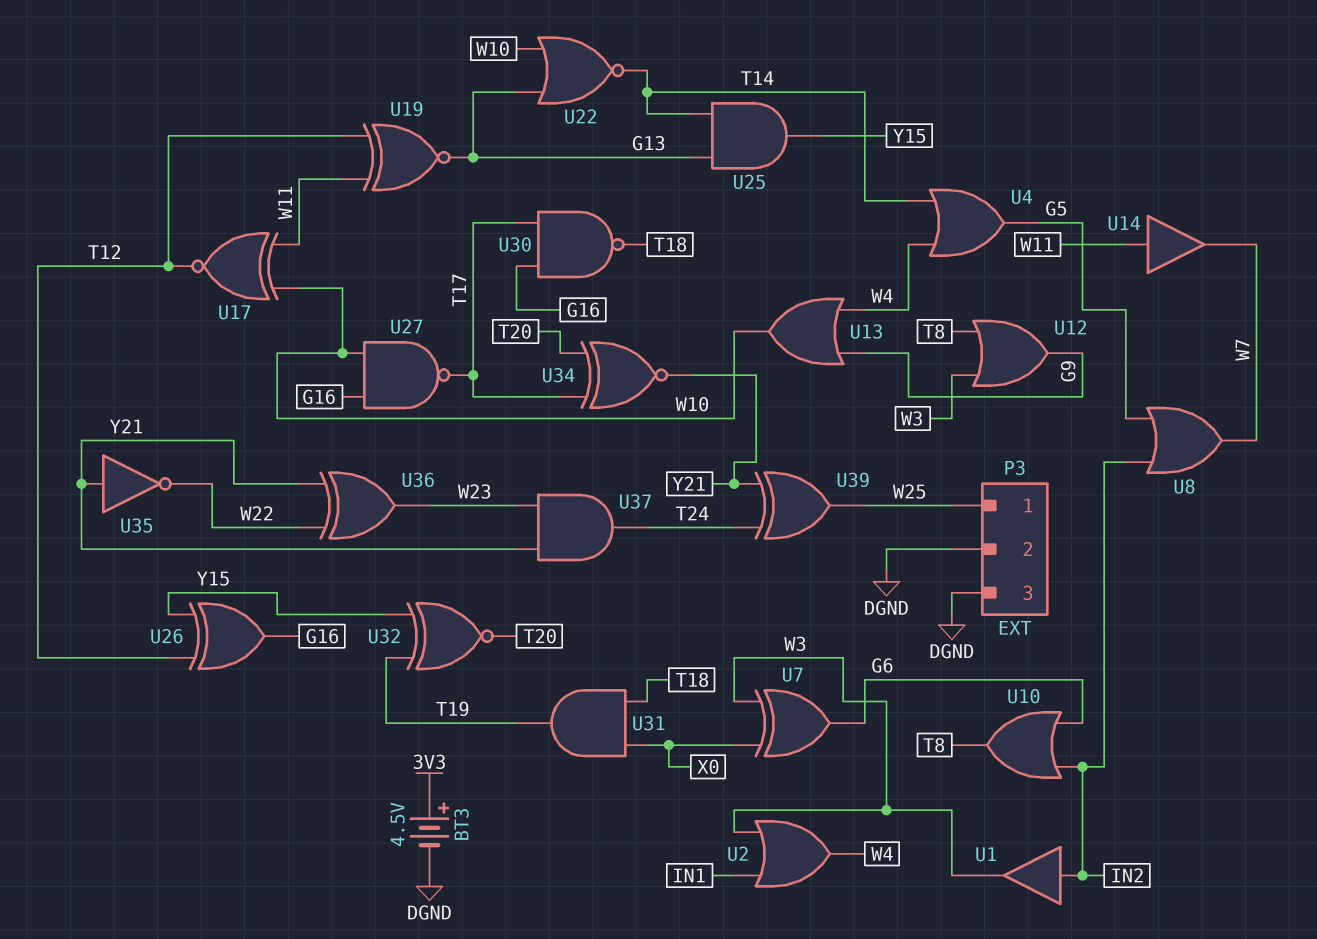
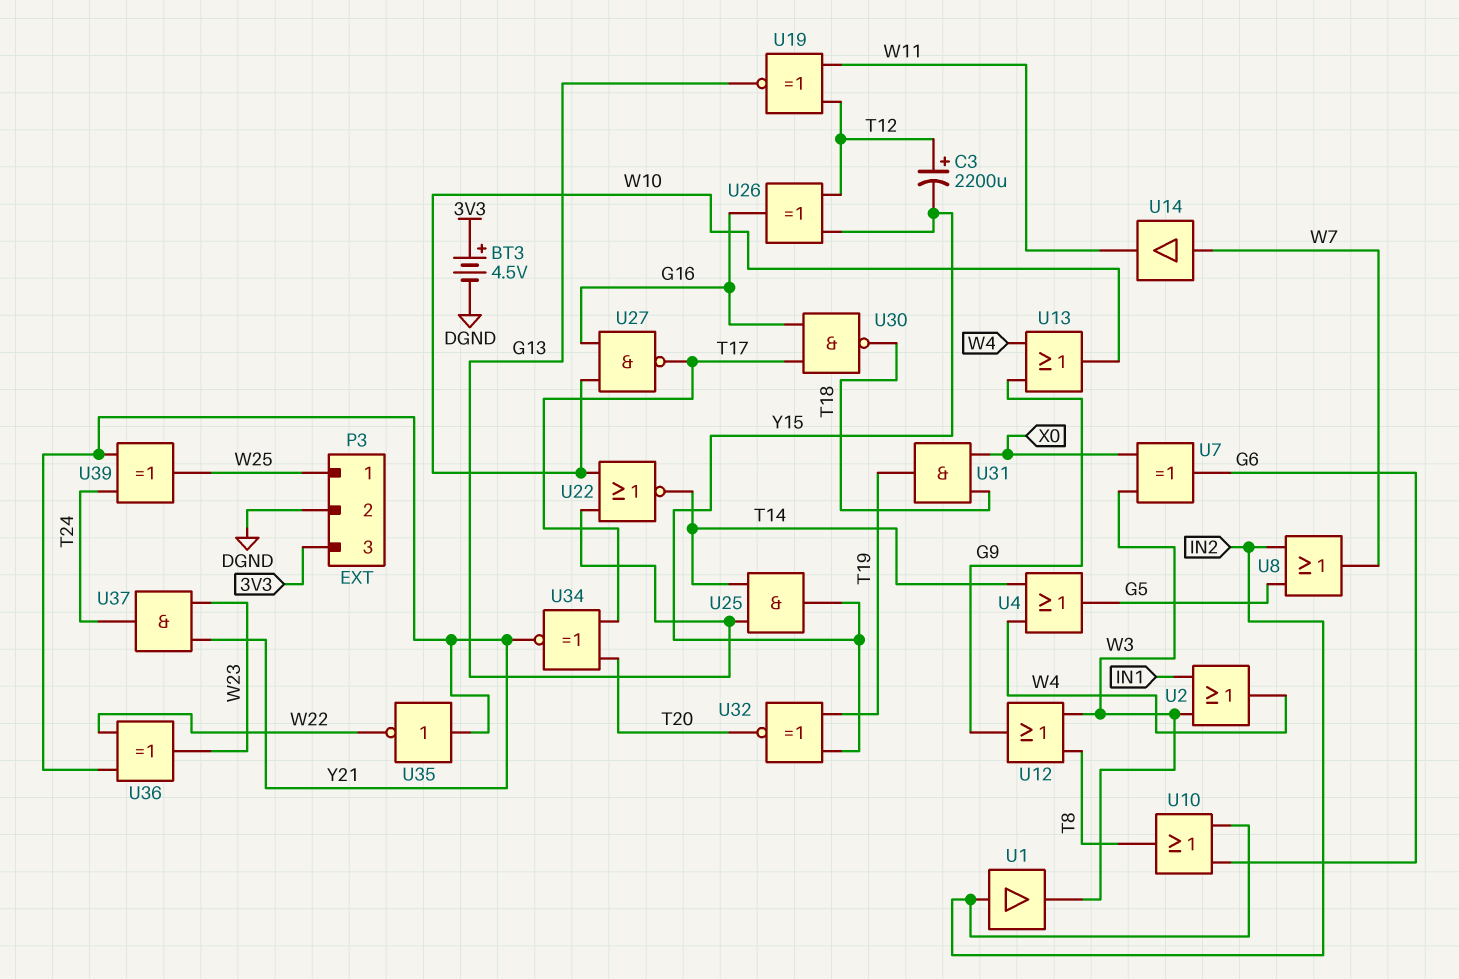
C3: none -> 2200uF (plus T12, minus Y15)
P3 pin 3: DGND -> 3V3
U14: buffer (in W11, out W7) -> buffer (in W7, out W11)
U17: XNOR (in W10, in W11, out T12) -> none

